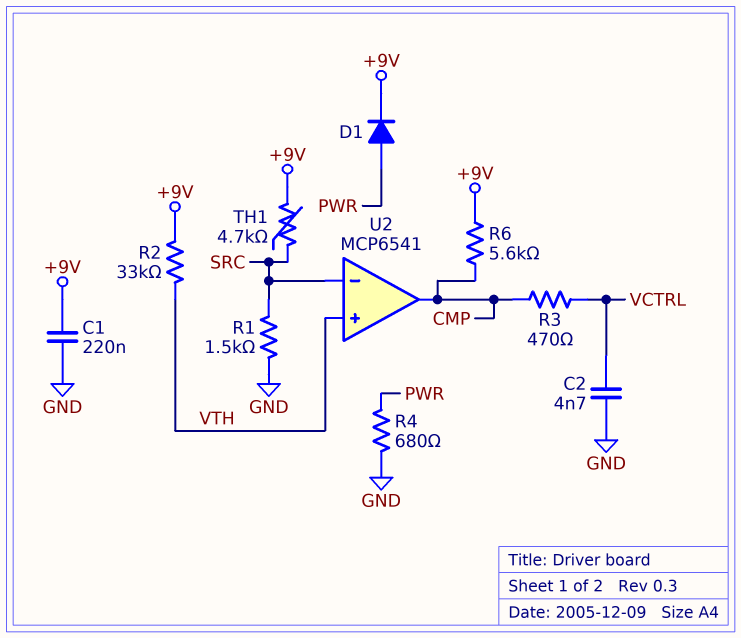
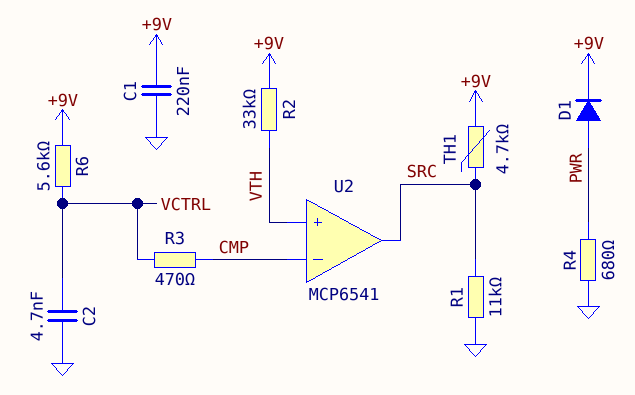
R1: 1.5k (GND, SRC) -> 11k (GND, SRC)
R6: 5.6k (+9V, CMP) -> 5.6k (+9V, VCTRL)
U2 pin in-: SRC -> CMP
U2 pin out: CMP -> SRC

